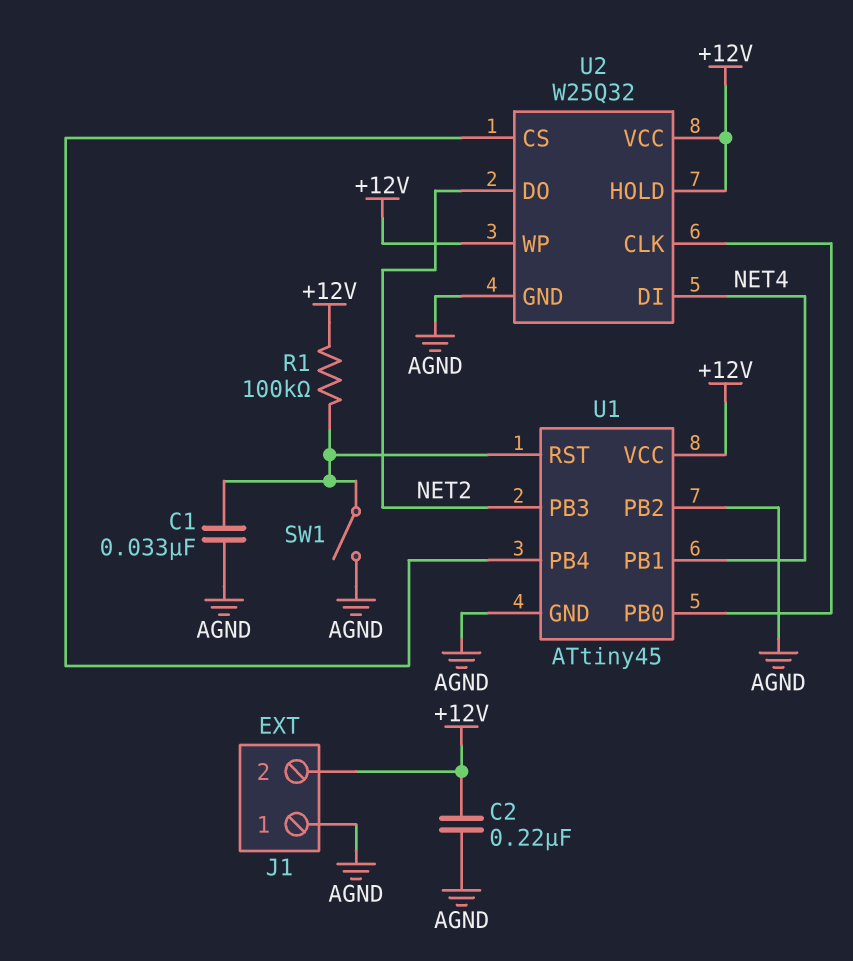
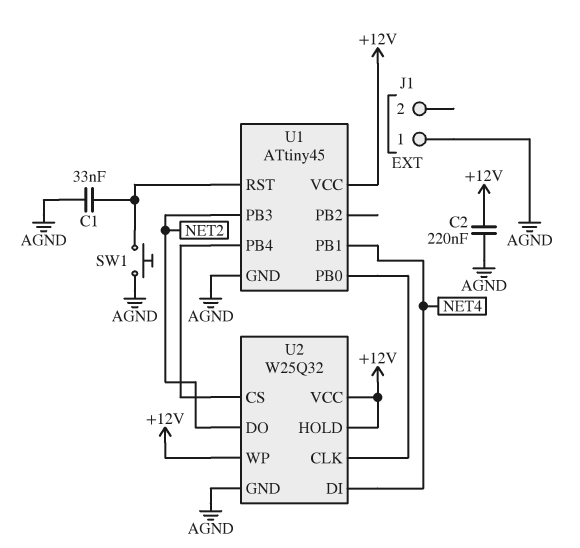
J1 pin 2: +12V -> none
R1: 100k (+12V, U1/RST) -> none
SW1: switch (AGND, U1/RST) -> button (AGND, U1/RST)
U1 pin PB2: AGND -> none

